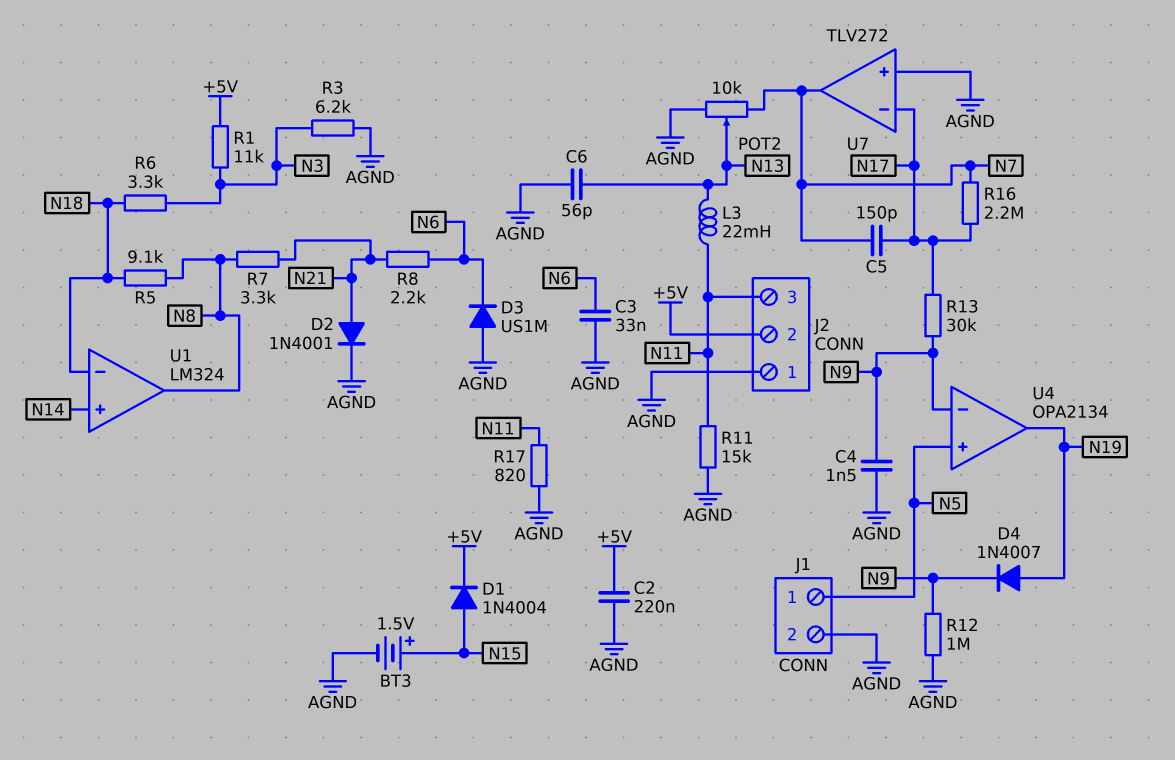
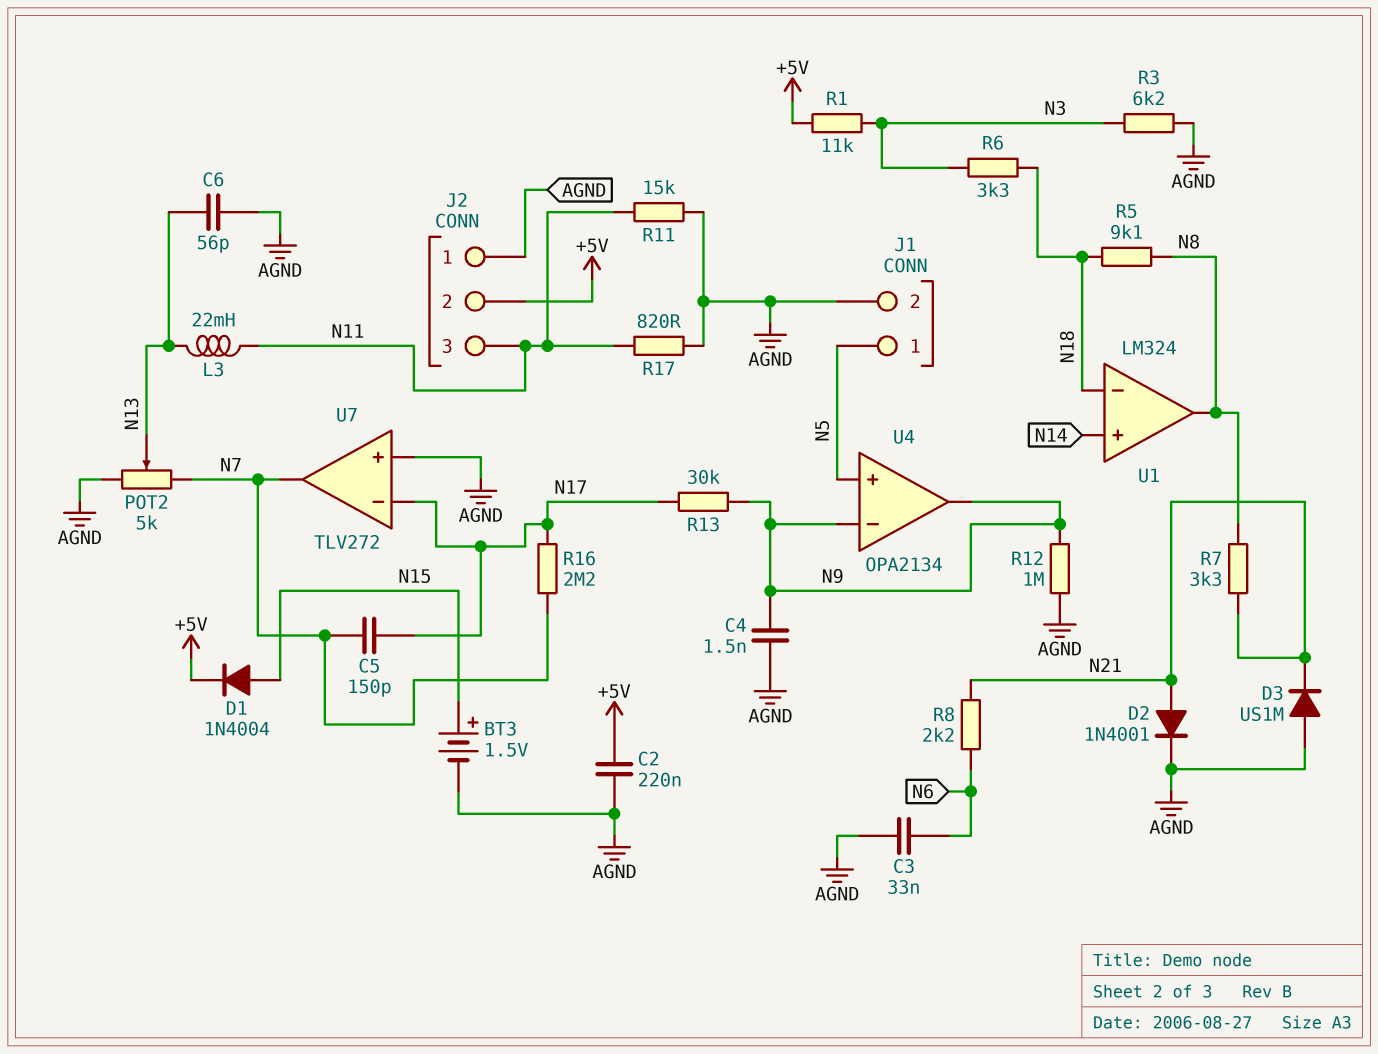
D3: diode US1M (A AGND, K N6) -> diode US1M (A AGND, K N21)
D4: diode 1N4007 (A N19, K N9) -> none
POT2: 10k (AGND, N7, wiper N13) -> 5k (AGND, N7, wiper N13)
U4 pin out: N19 -> N9

